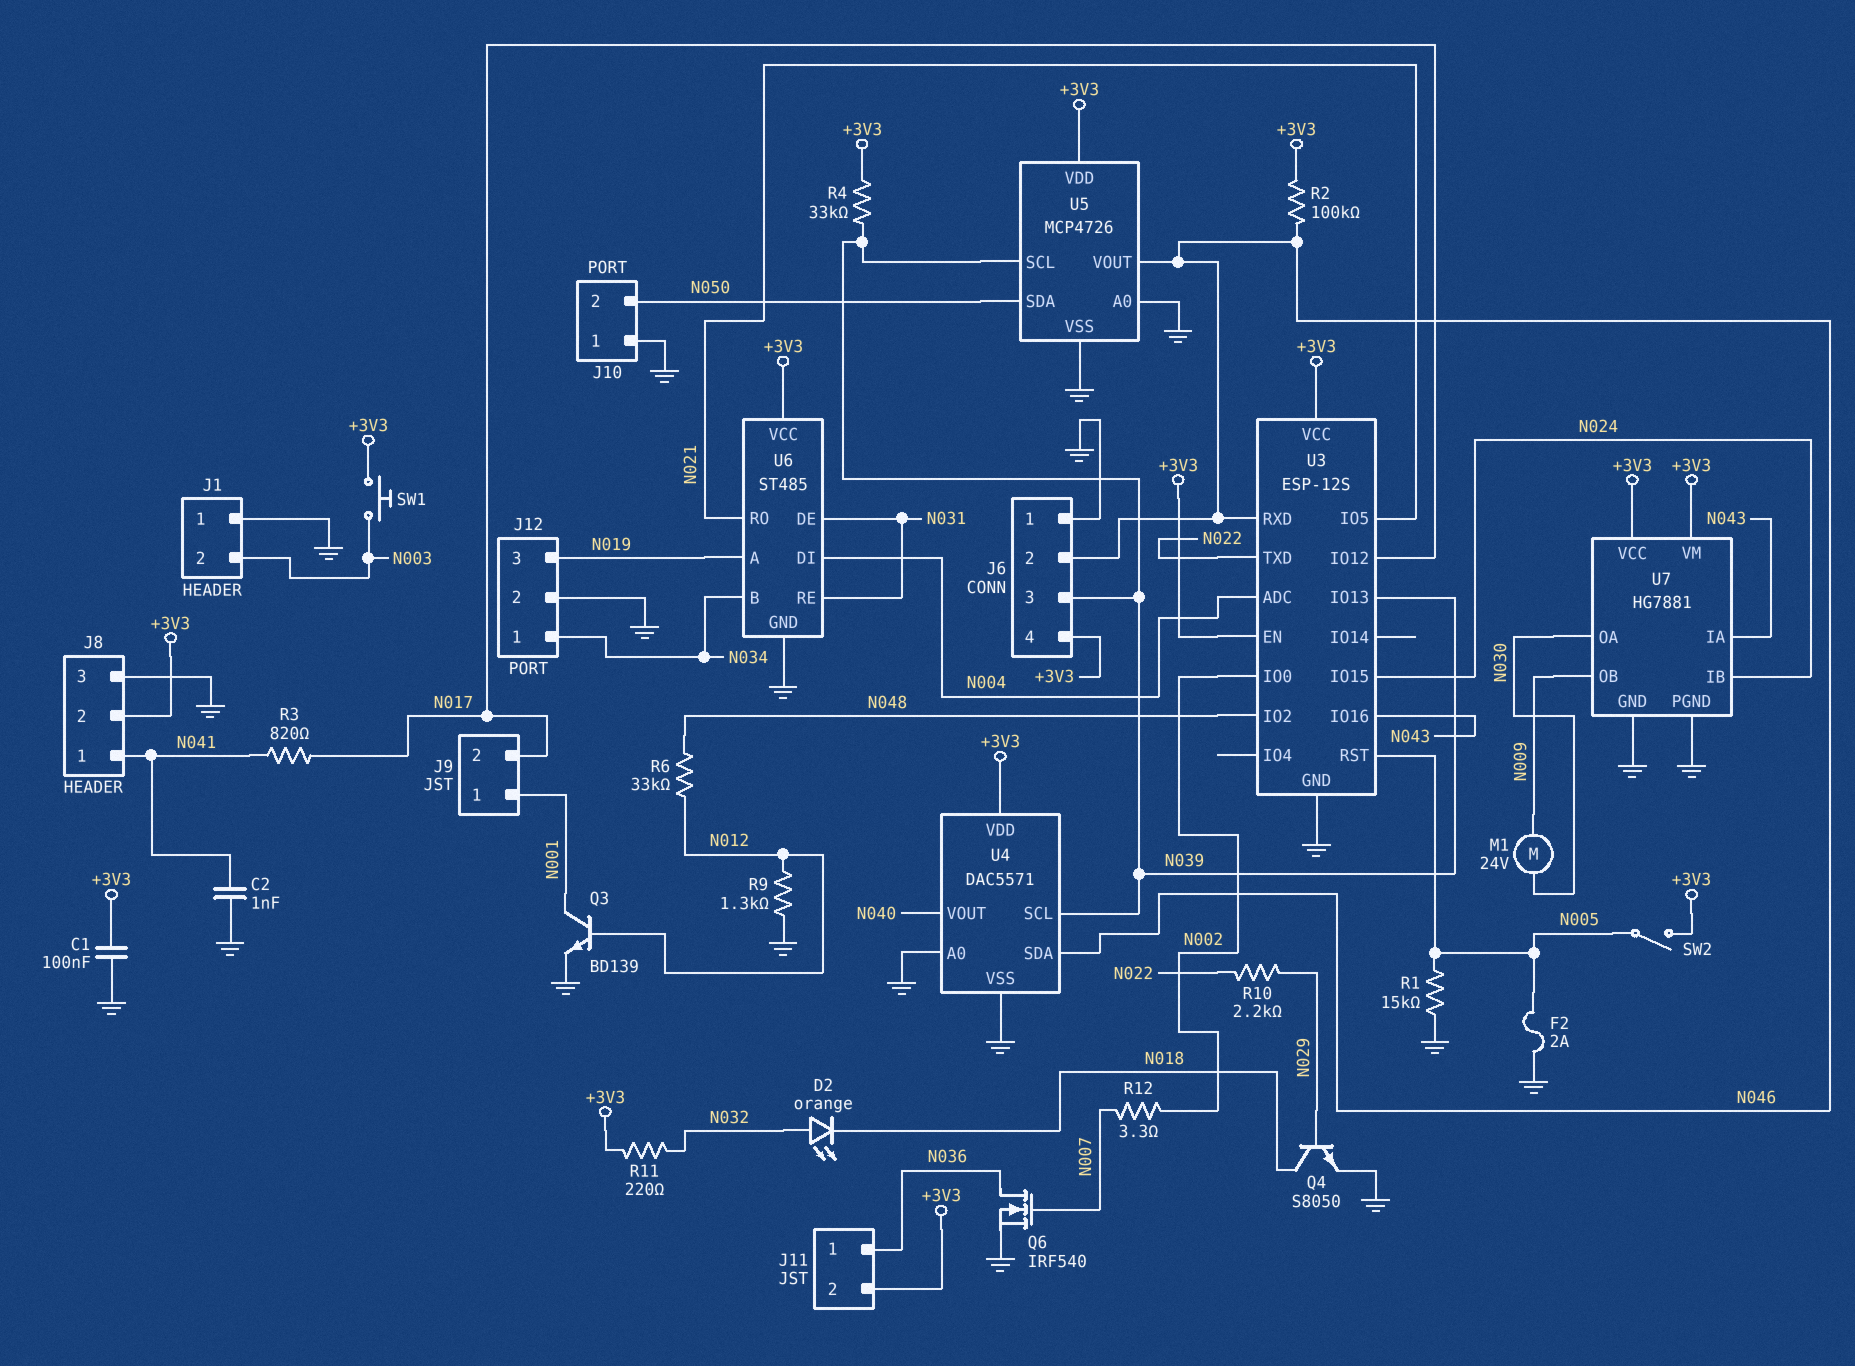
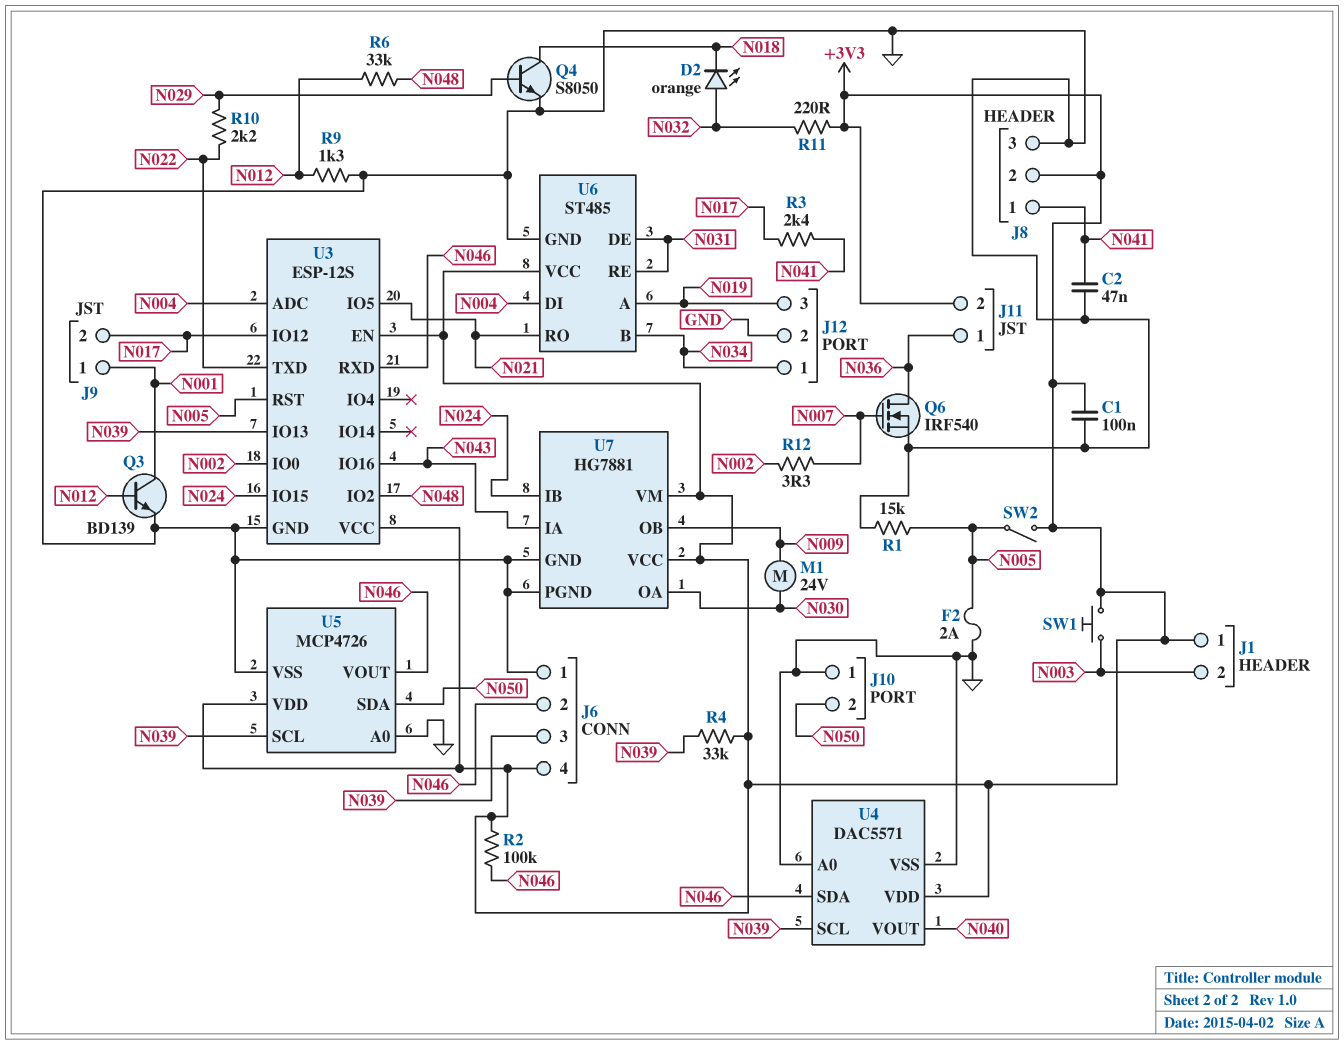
C2: 1nF (GND, N041) -> 47nF (GND, N041)
J1 pin 1: GND -> +3V3
R3: 820 (N017, N041) -> 2.4k (N017, N041)

